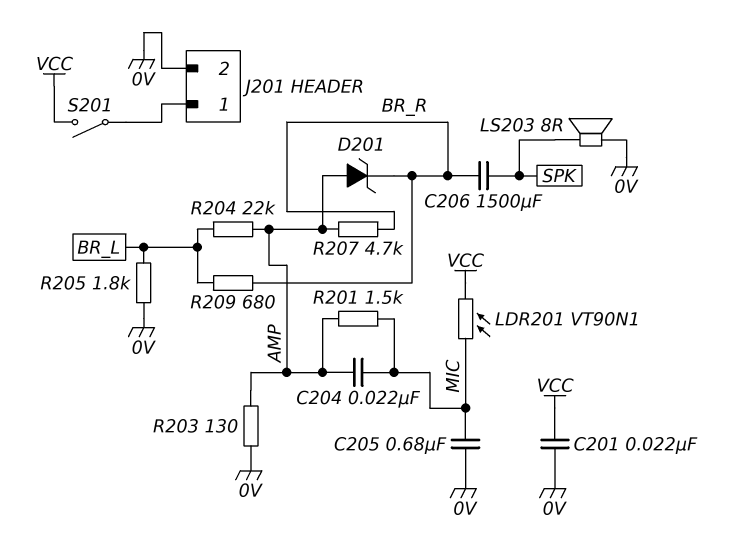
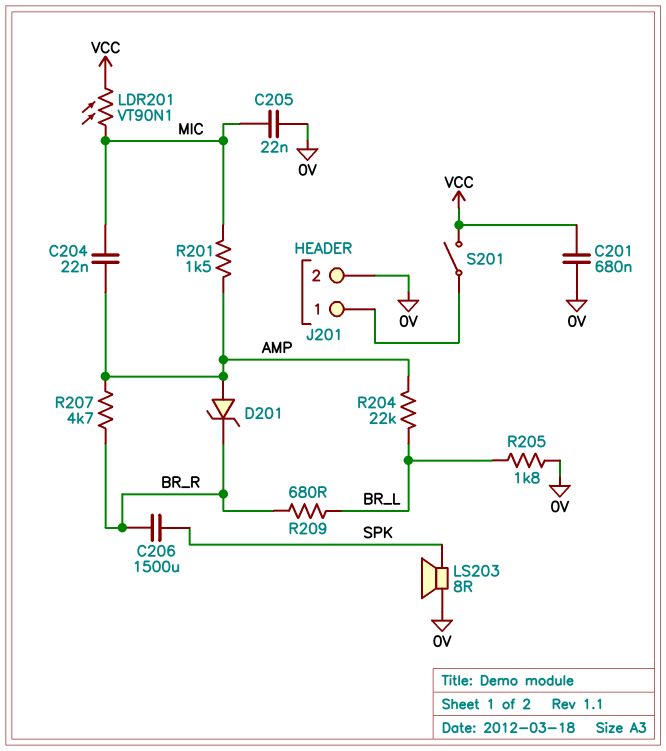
C201: 22nF (0V, VCC) -> 680nF (0V, VCC)
C205: 680nF (0V, MIC) -> 22nF (0V, MIC)
R203: 130 (0V, AMP) -> none

